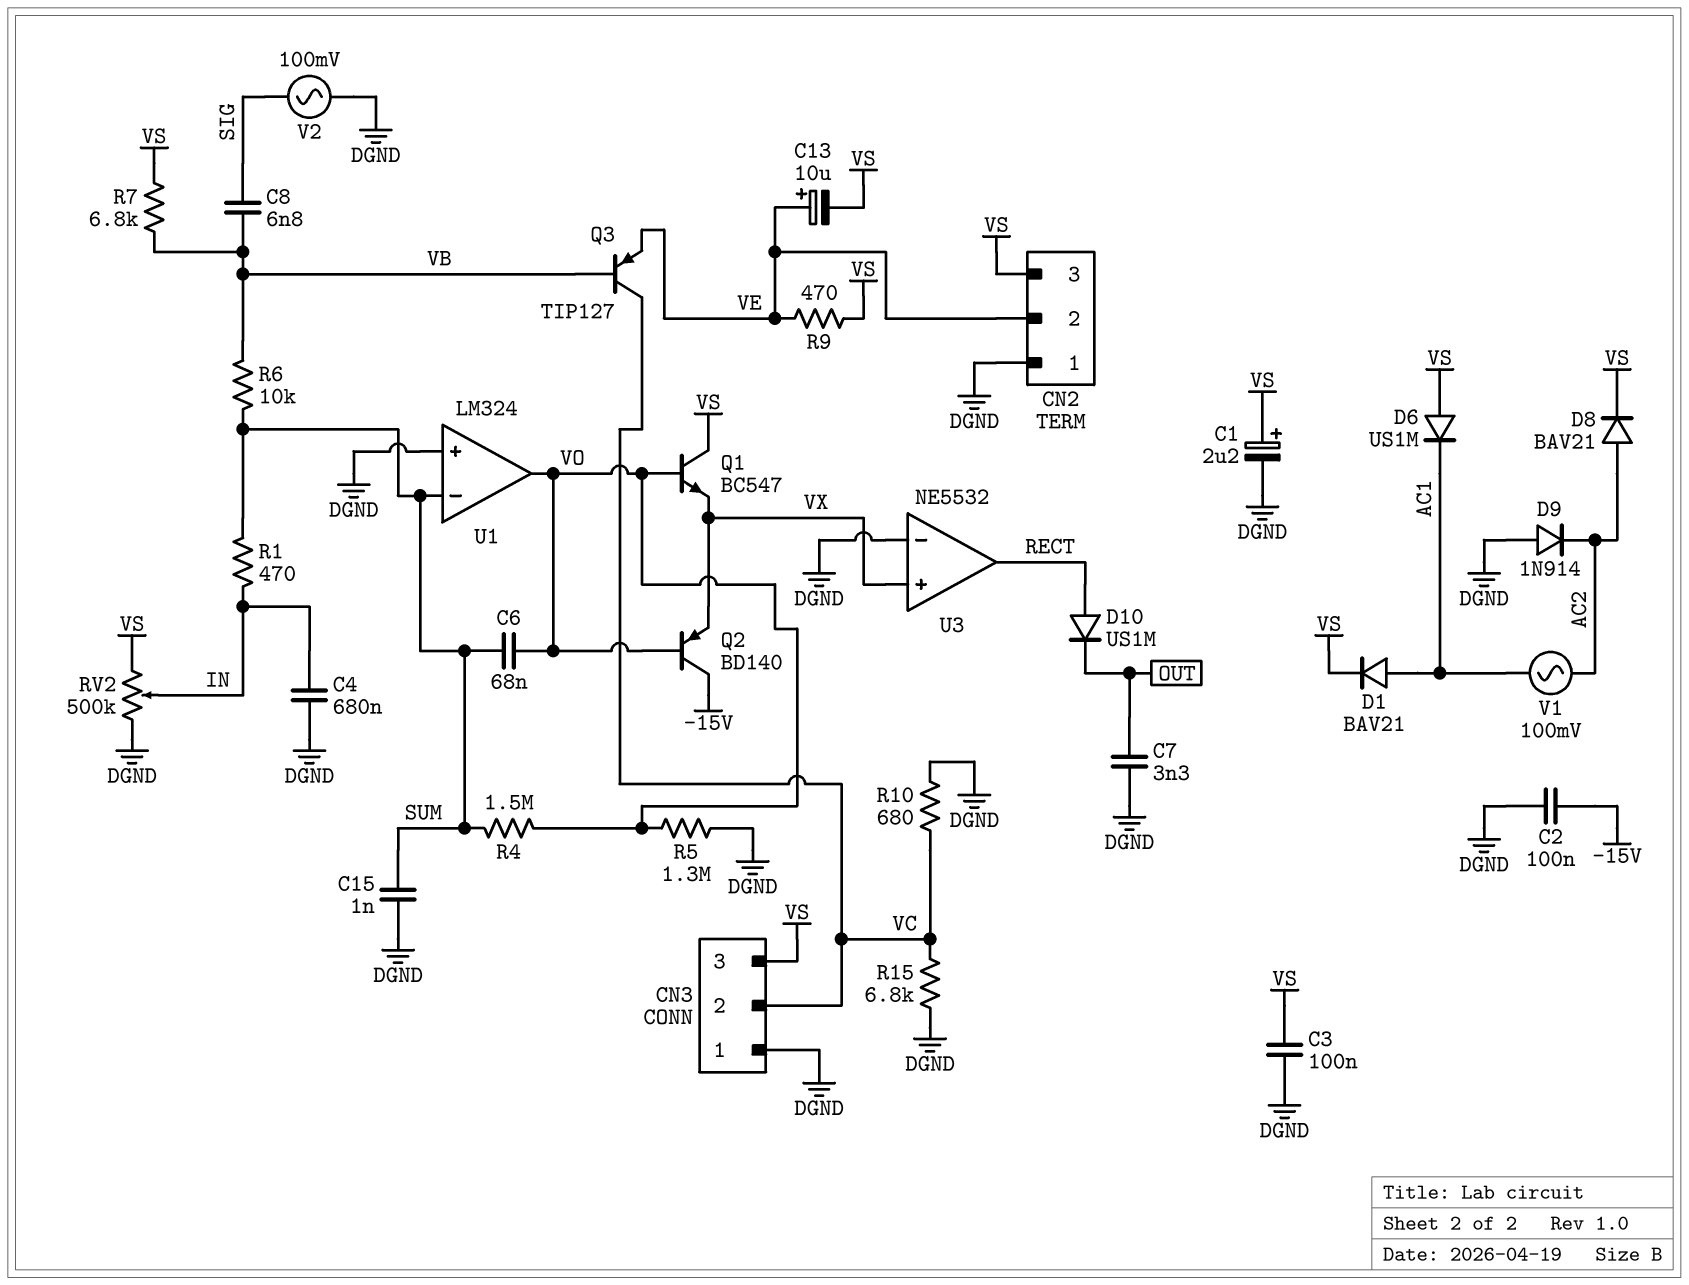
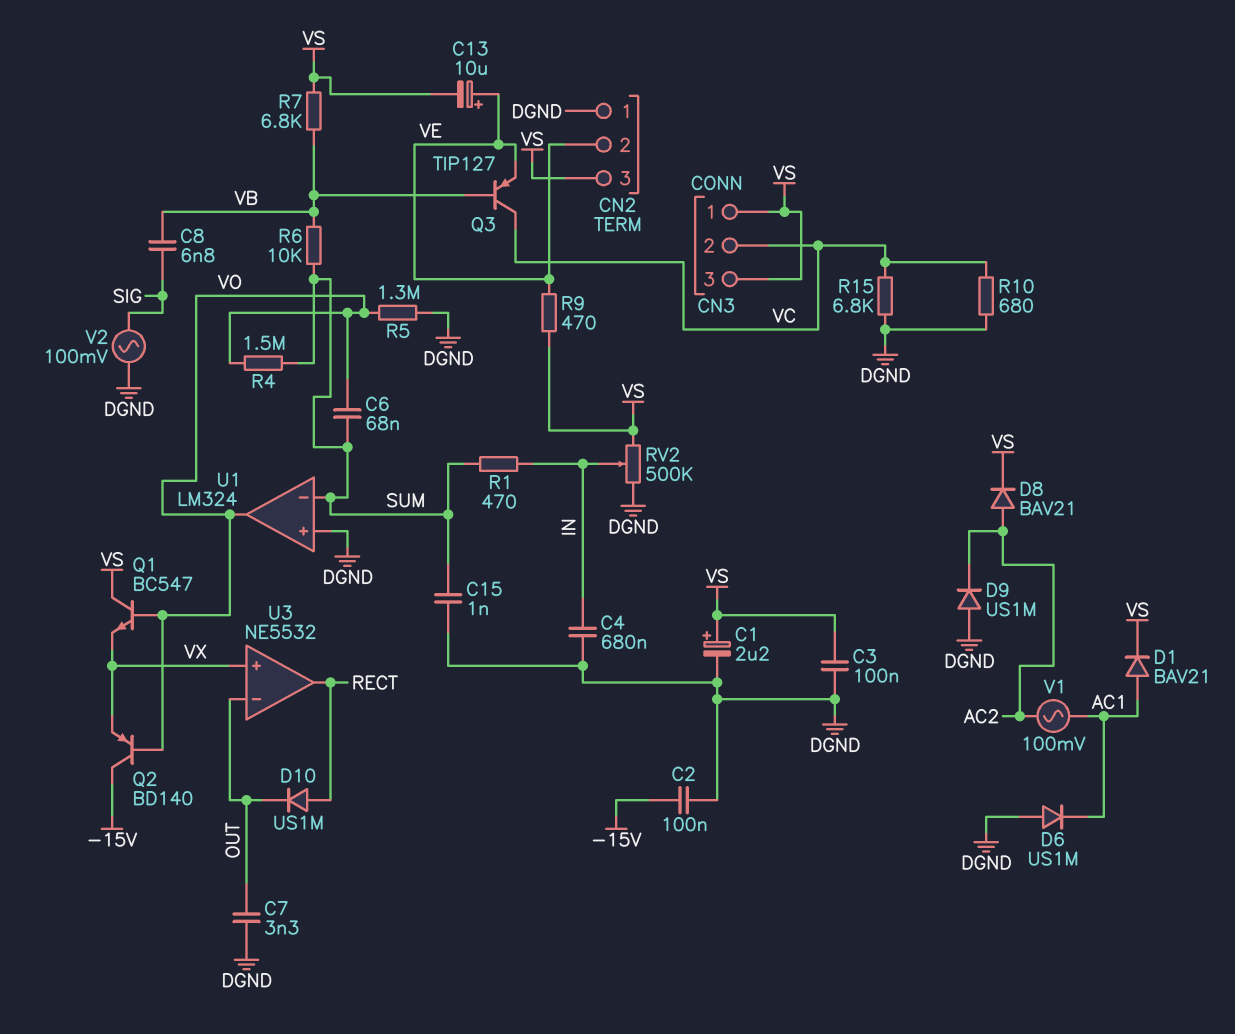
CN3 pin 1: DGND -> VS
D6: diode US1M (A VS, K AC1) -> diode US1M (A DGND, K AC1)
D9: diode 1N914 (A DGND, K AC2) -> diode US1M (A DGND, K AC2)
U3 pin in-: DGND -> OUT

